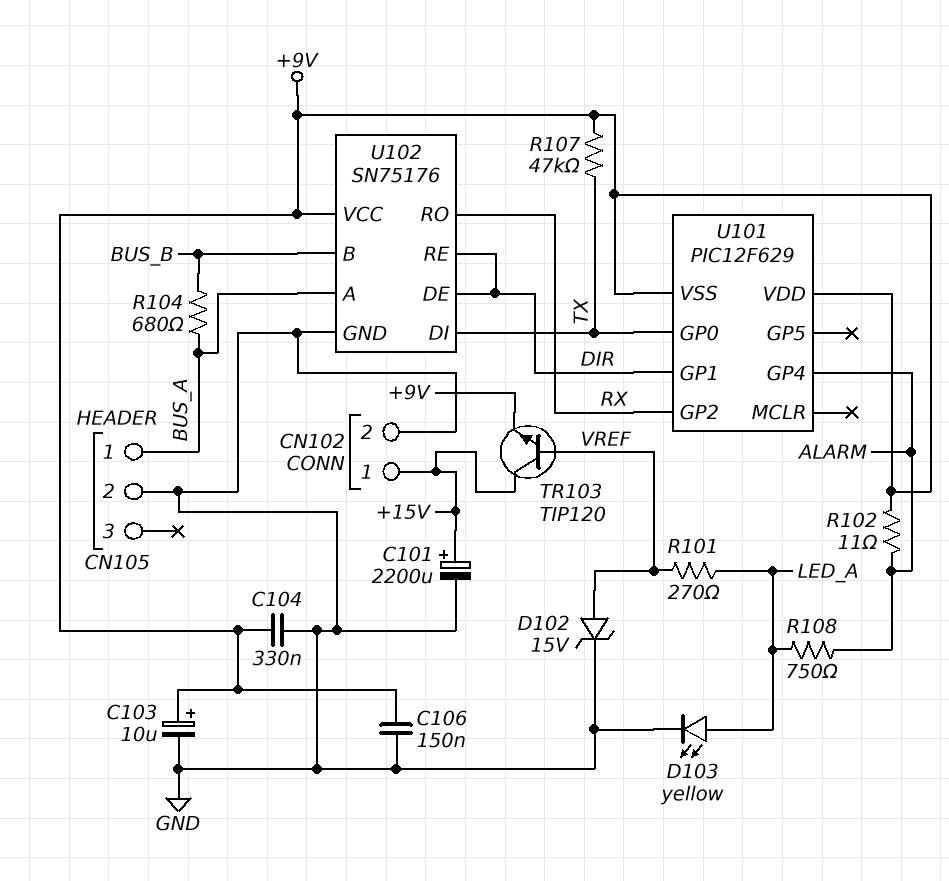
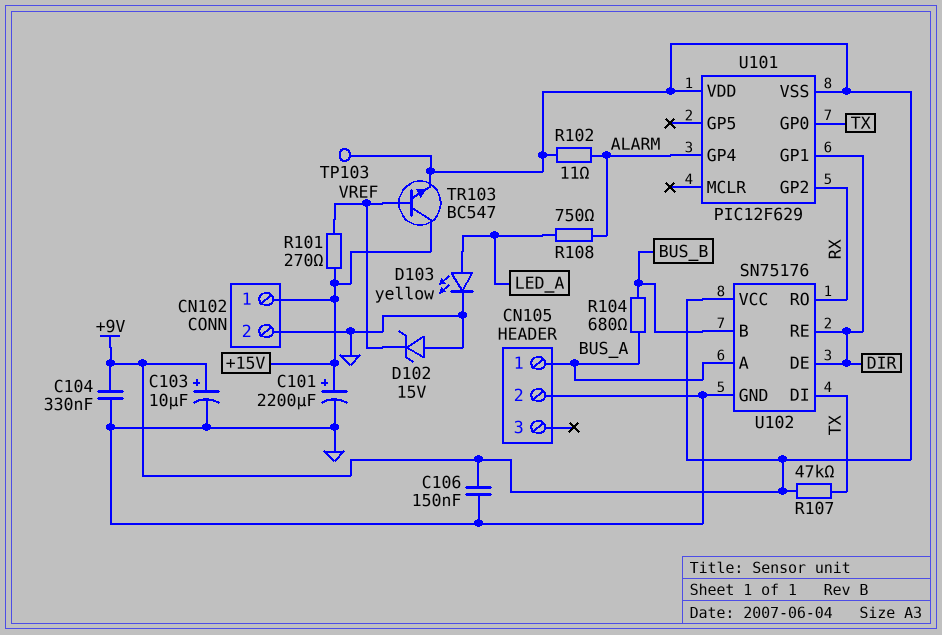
D102: zener 15V (A VREF, K GND) -> zener 15V (A GND, K VREF)
R101: 270 (LED_A, VREF) -> 270 (+15V, VREF)
TP103: none -> test point (+9V)
TR103: NPN TIP120 (B VREF, C +15V, E +9V) -> NPN BC547 (B VREF, C +15V, E +9V)

